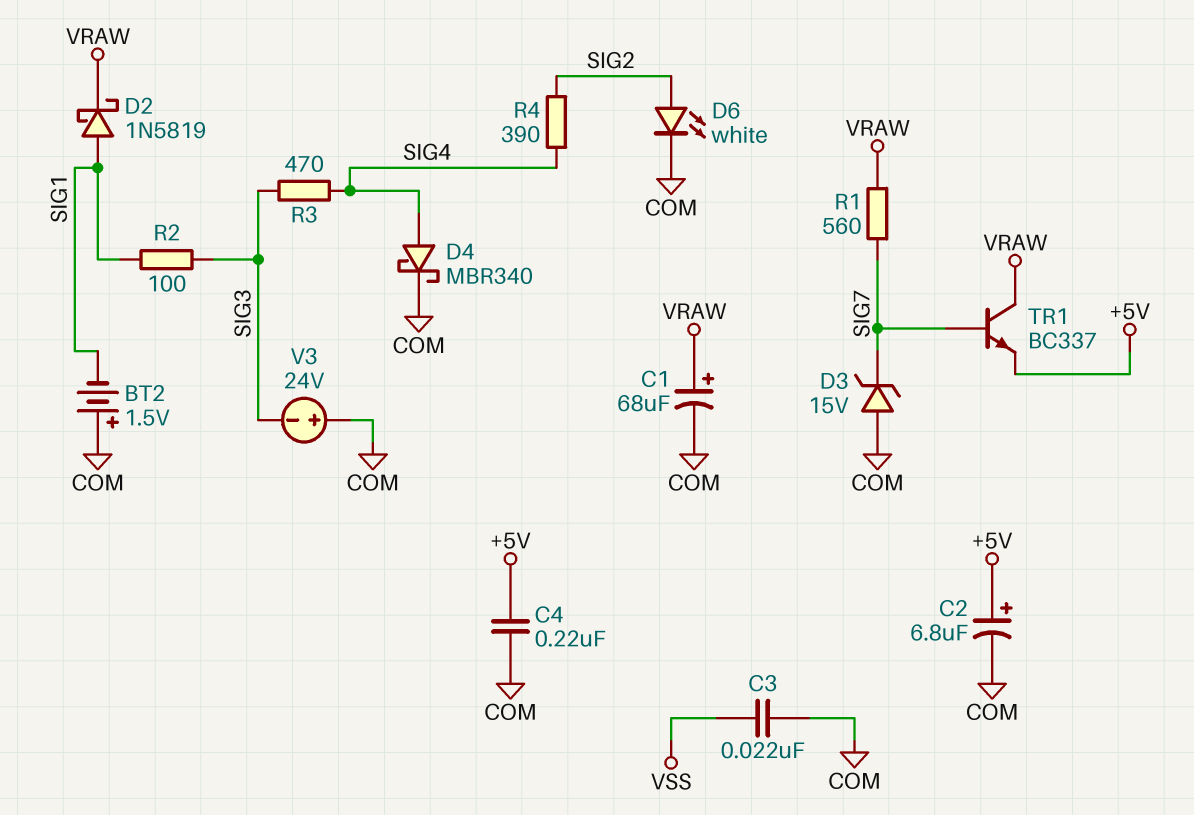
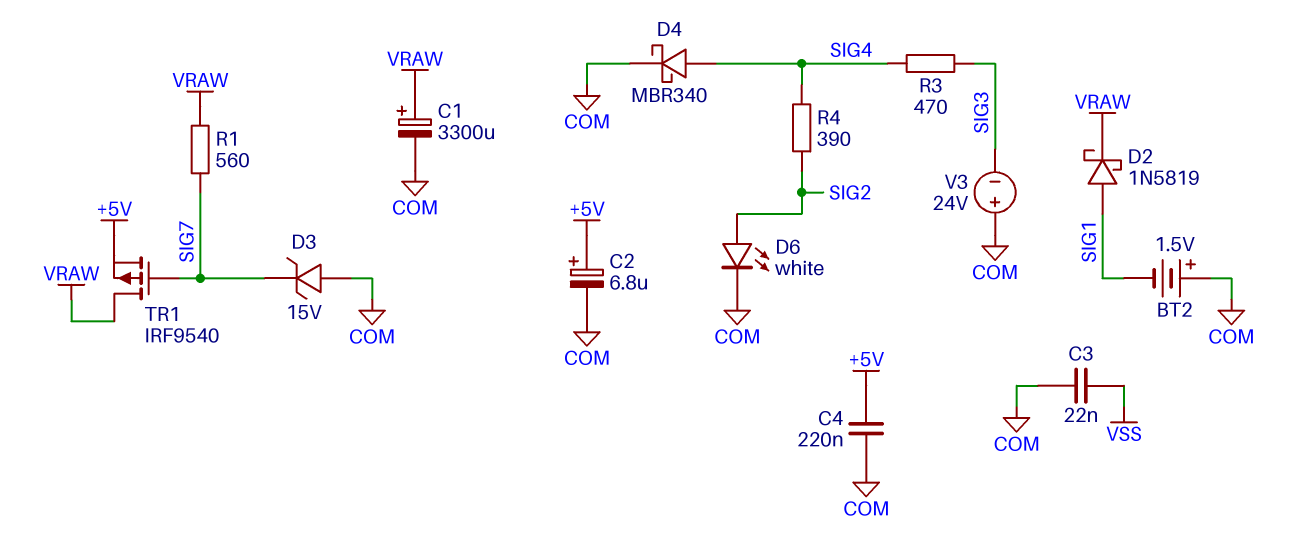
C1: 68uF (plus VRAW, minus COM) -> 3300uF (plus VRAW, minus COM)
R2: 100 (SIG1, SIG3) -> none
TR1: NPN BC337 (B SIG7, C VRAW, E +5V) -> PMOS IRF9540 (G SIG7, D VRAW, S +5V)

